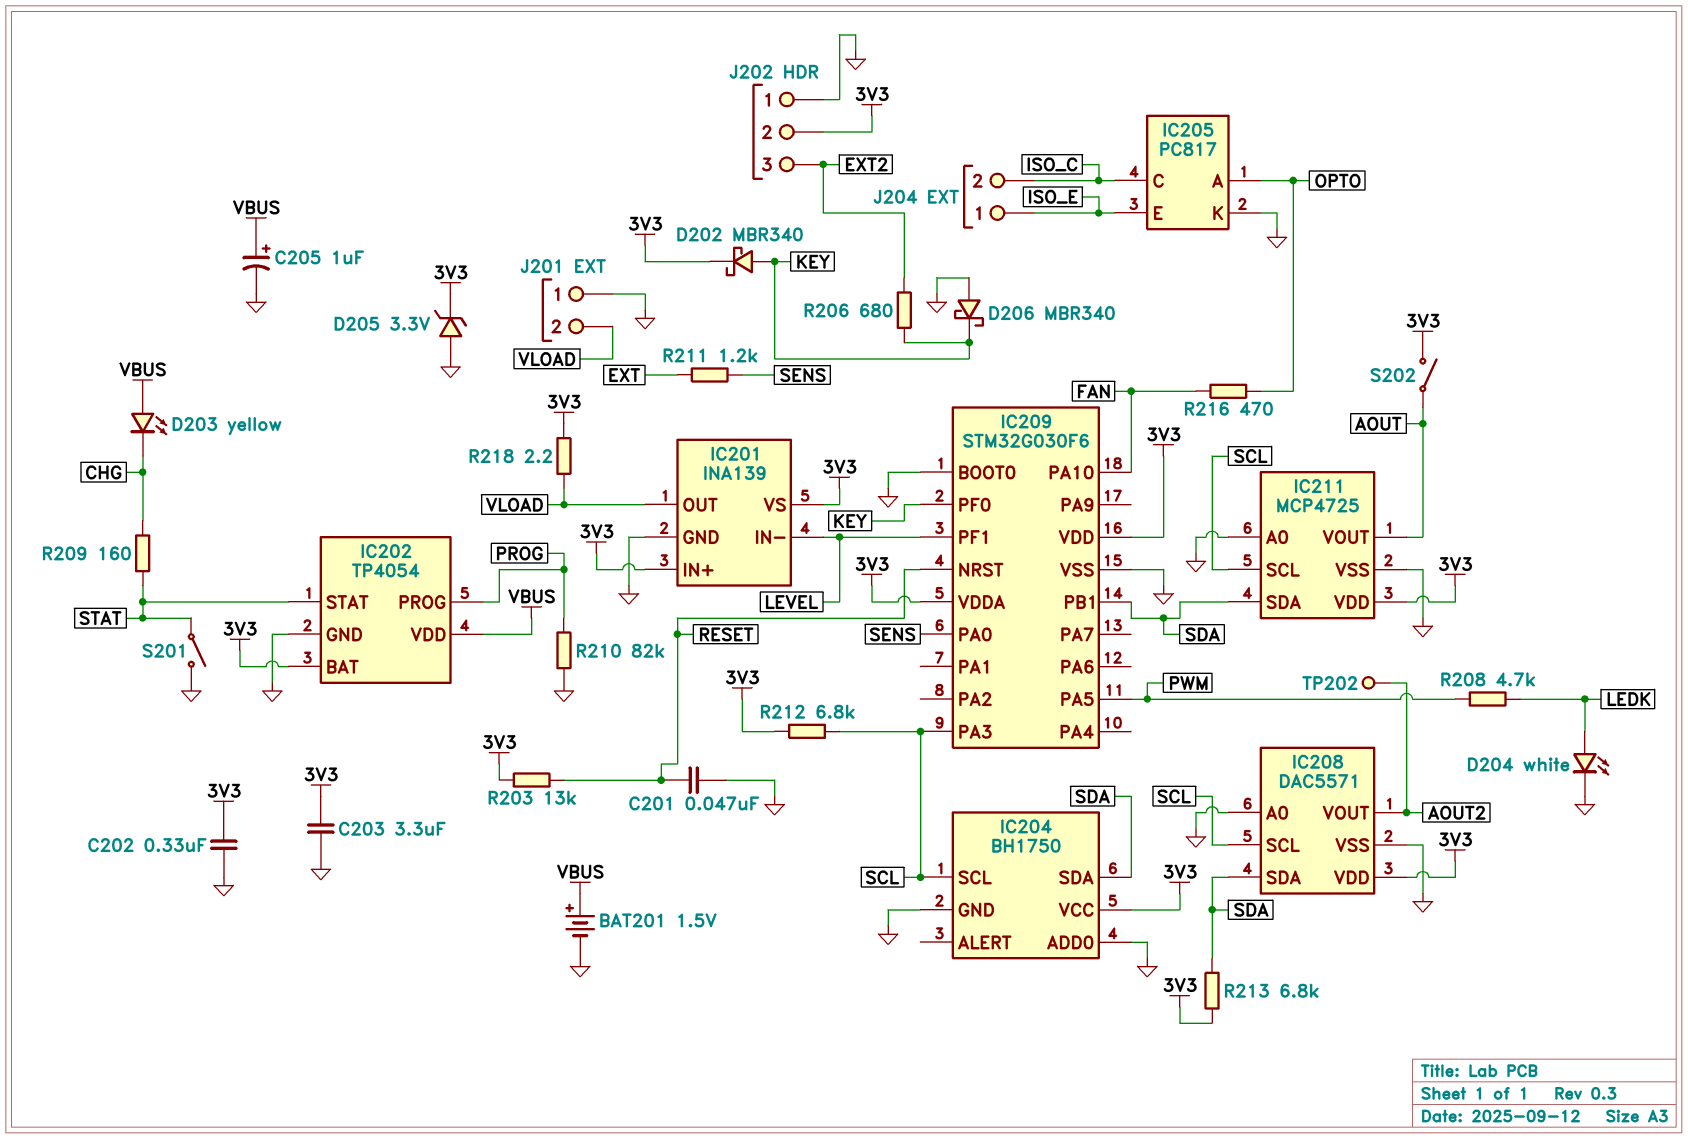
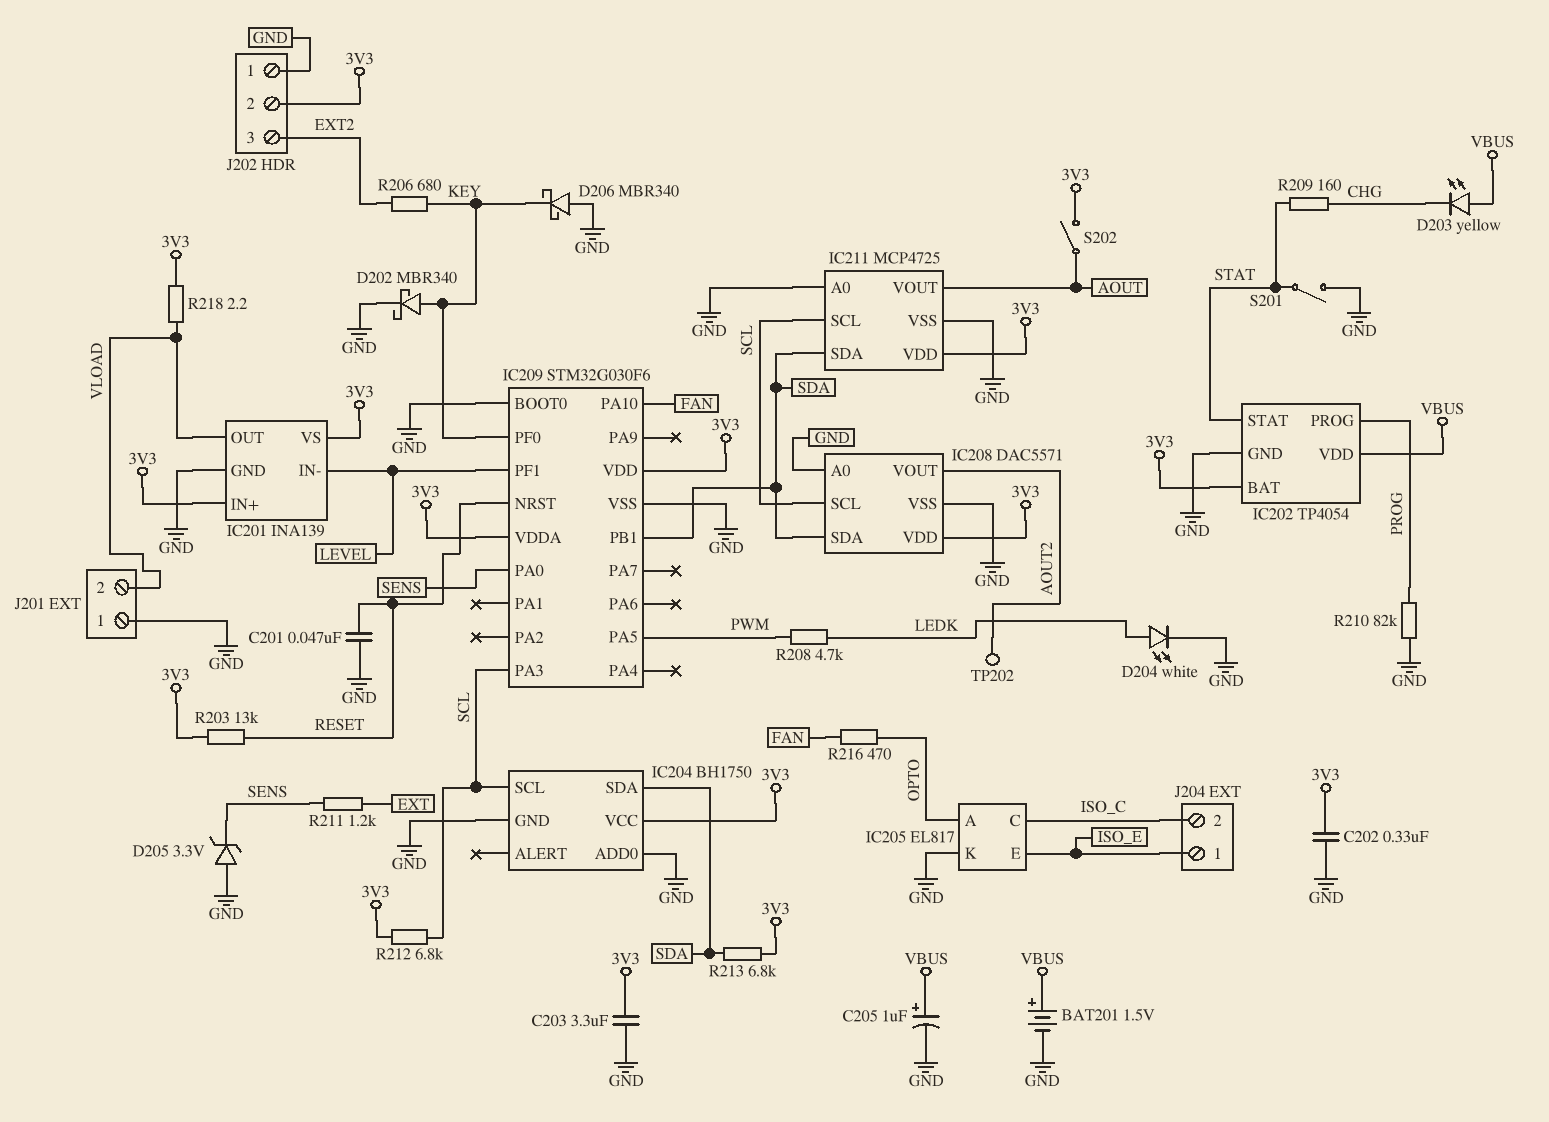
D202: schottky MBR340 (A KEY, K 3V3) -> schottky MBR340 (A KEY, K GND)
D205: zener 3.3V (A GND, K 3V3) -> zener 3.3V (A GND, K SENS)
IC205: PC817 -> EL817

